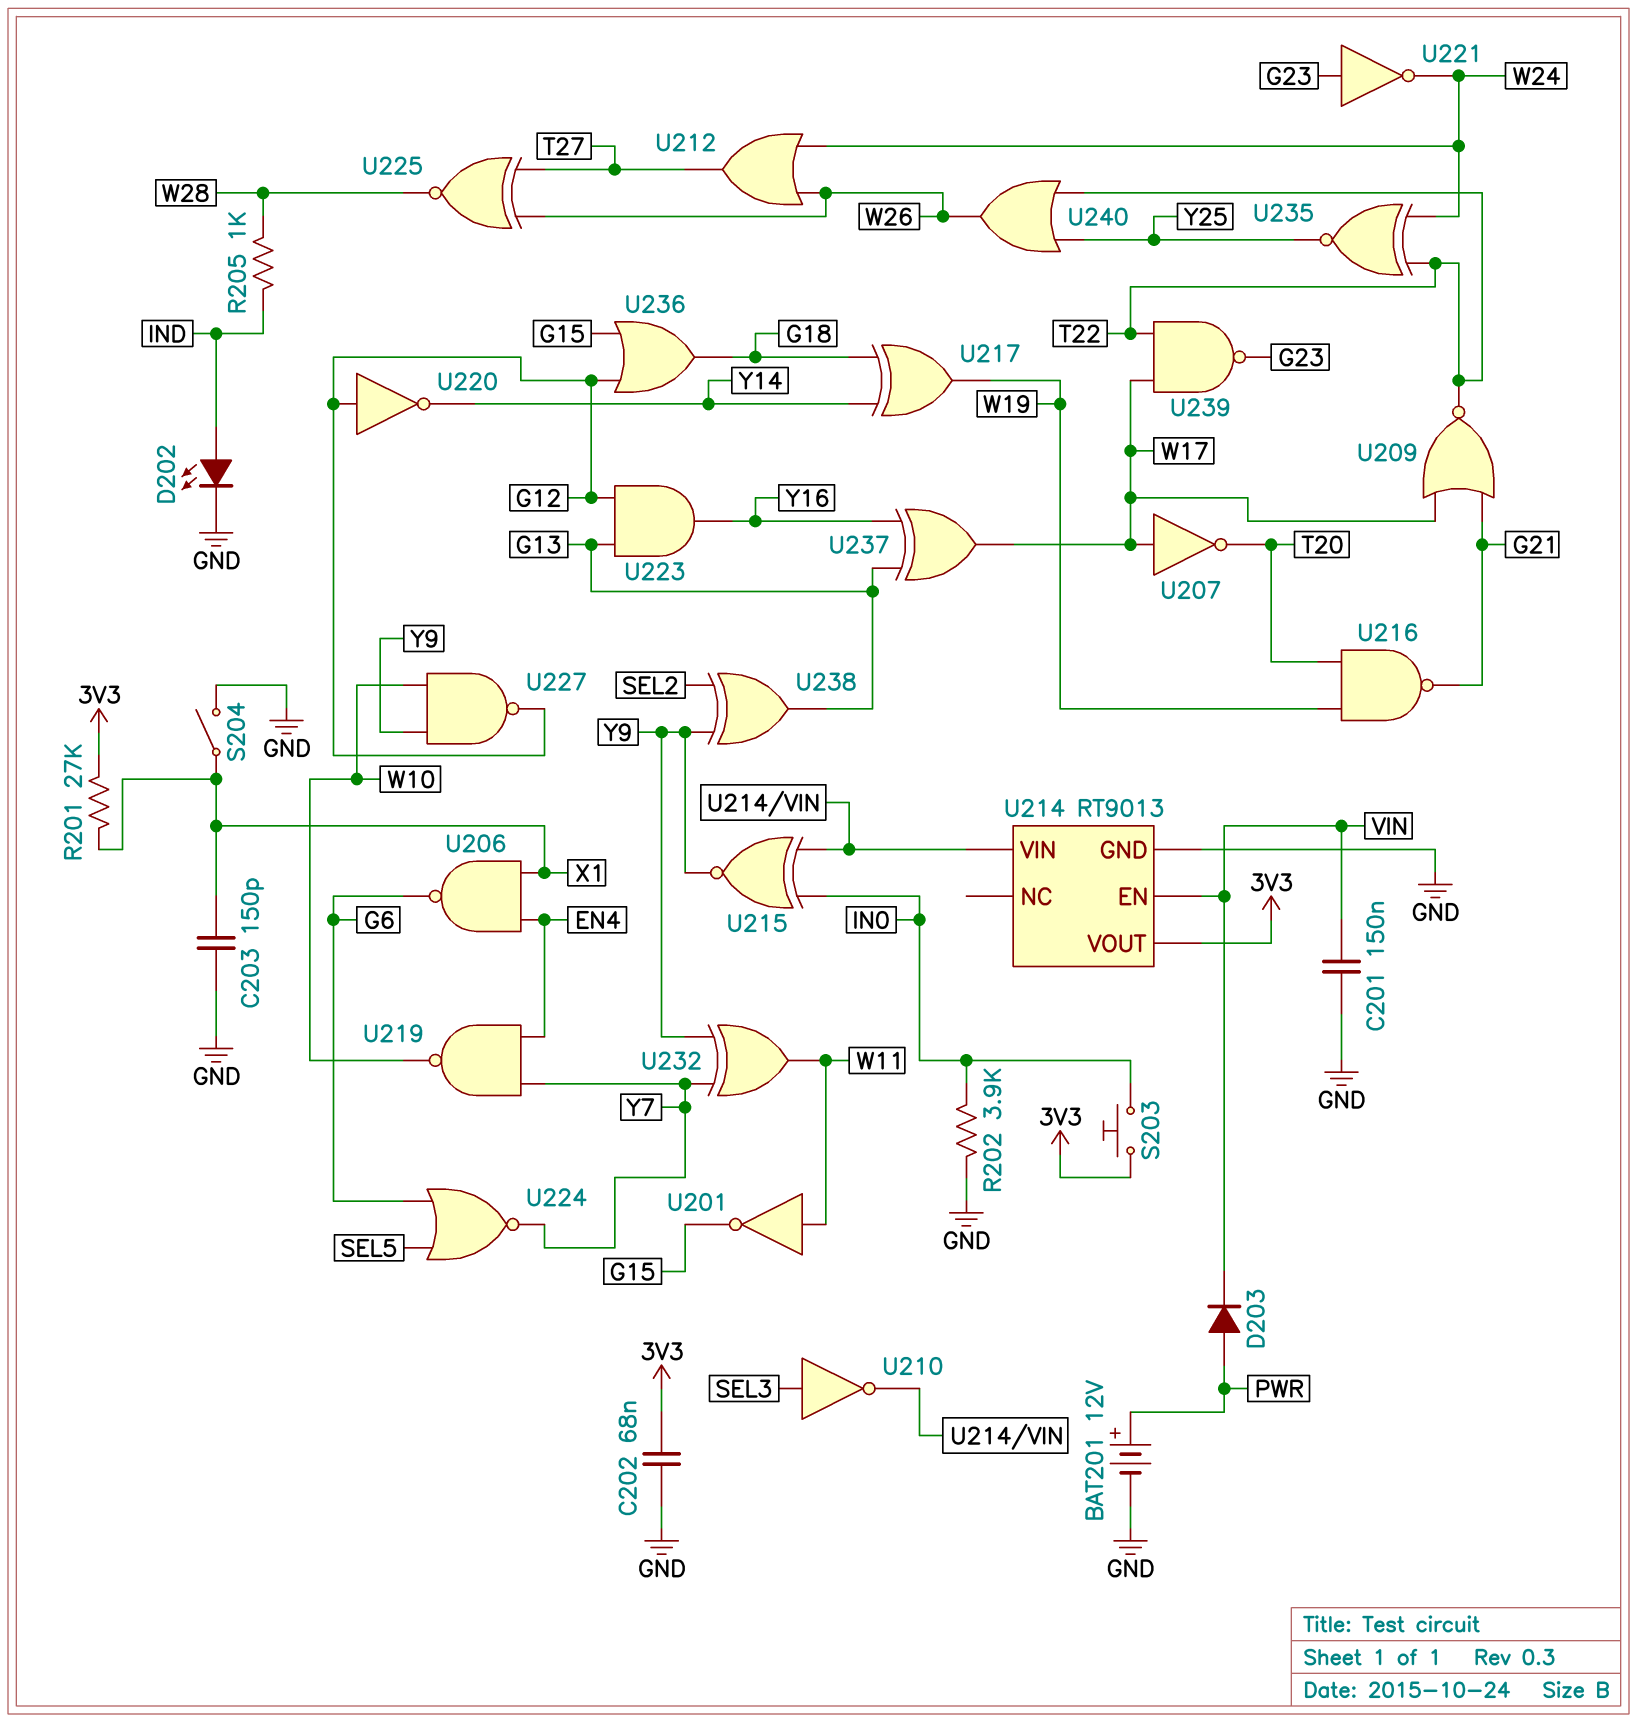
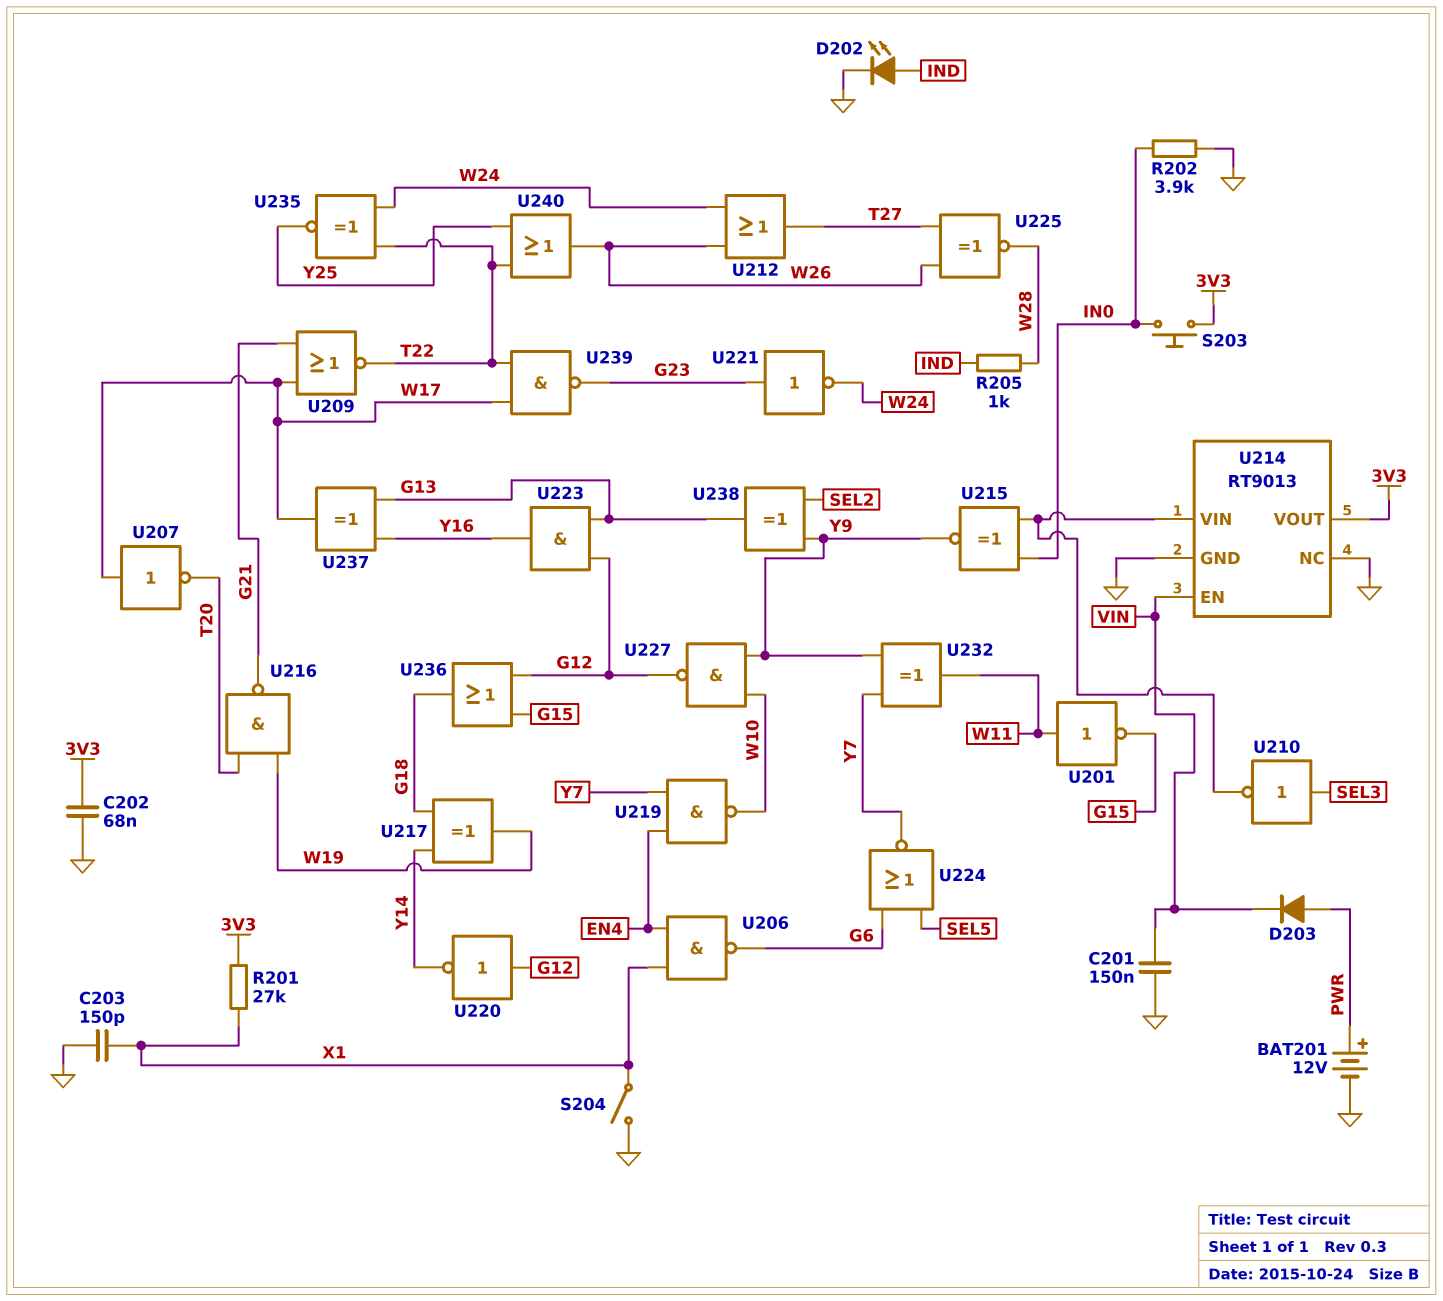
U214 pin NC: none -> GND

